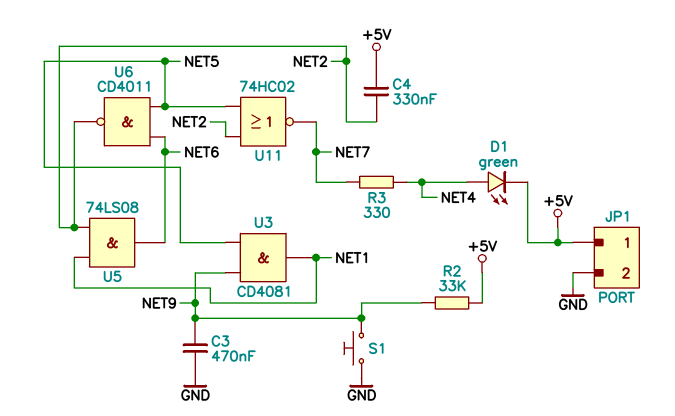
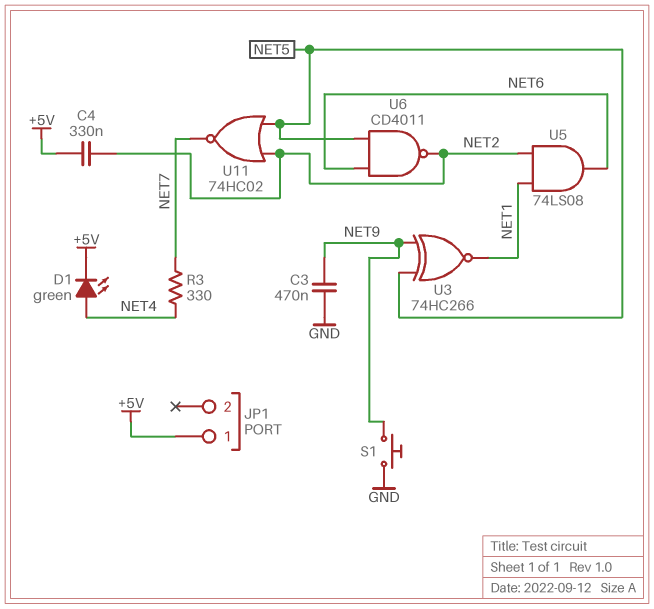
JP1 pin 2: GND -> none
R2: 33k (+5V, NET9) -> none
U3: AND CD4081 (in NET5, in NET9, out NET1) -> XNOR 74HC266 (in NET5, in NET9, out NET1)

